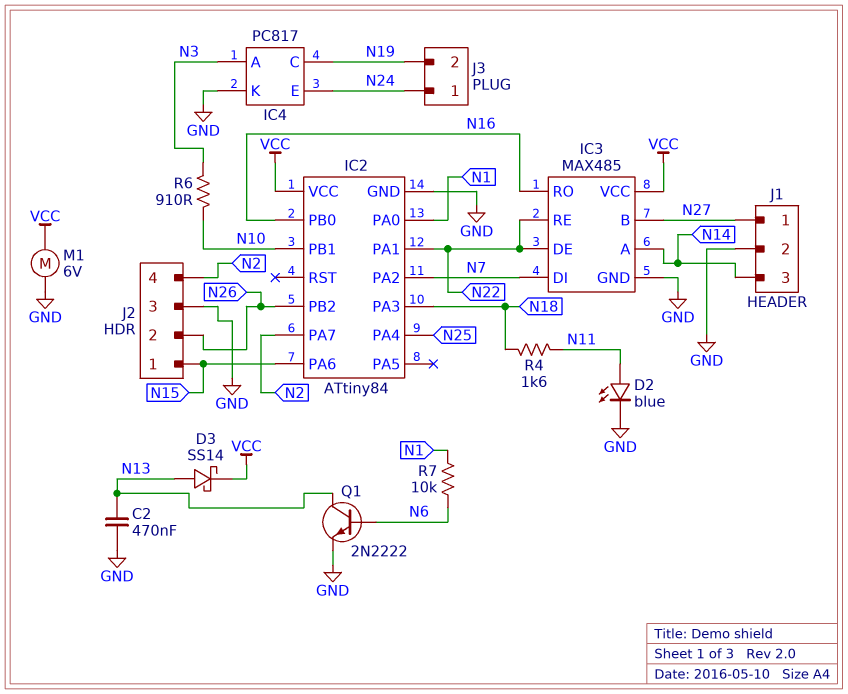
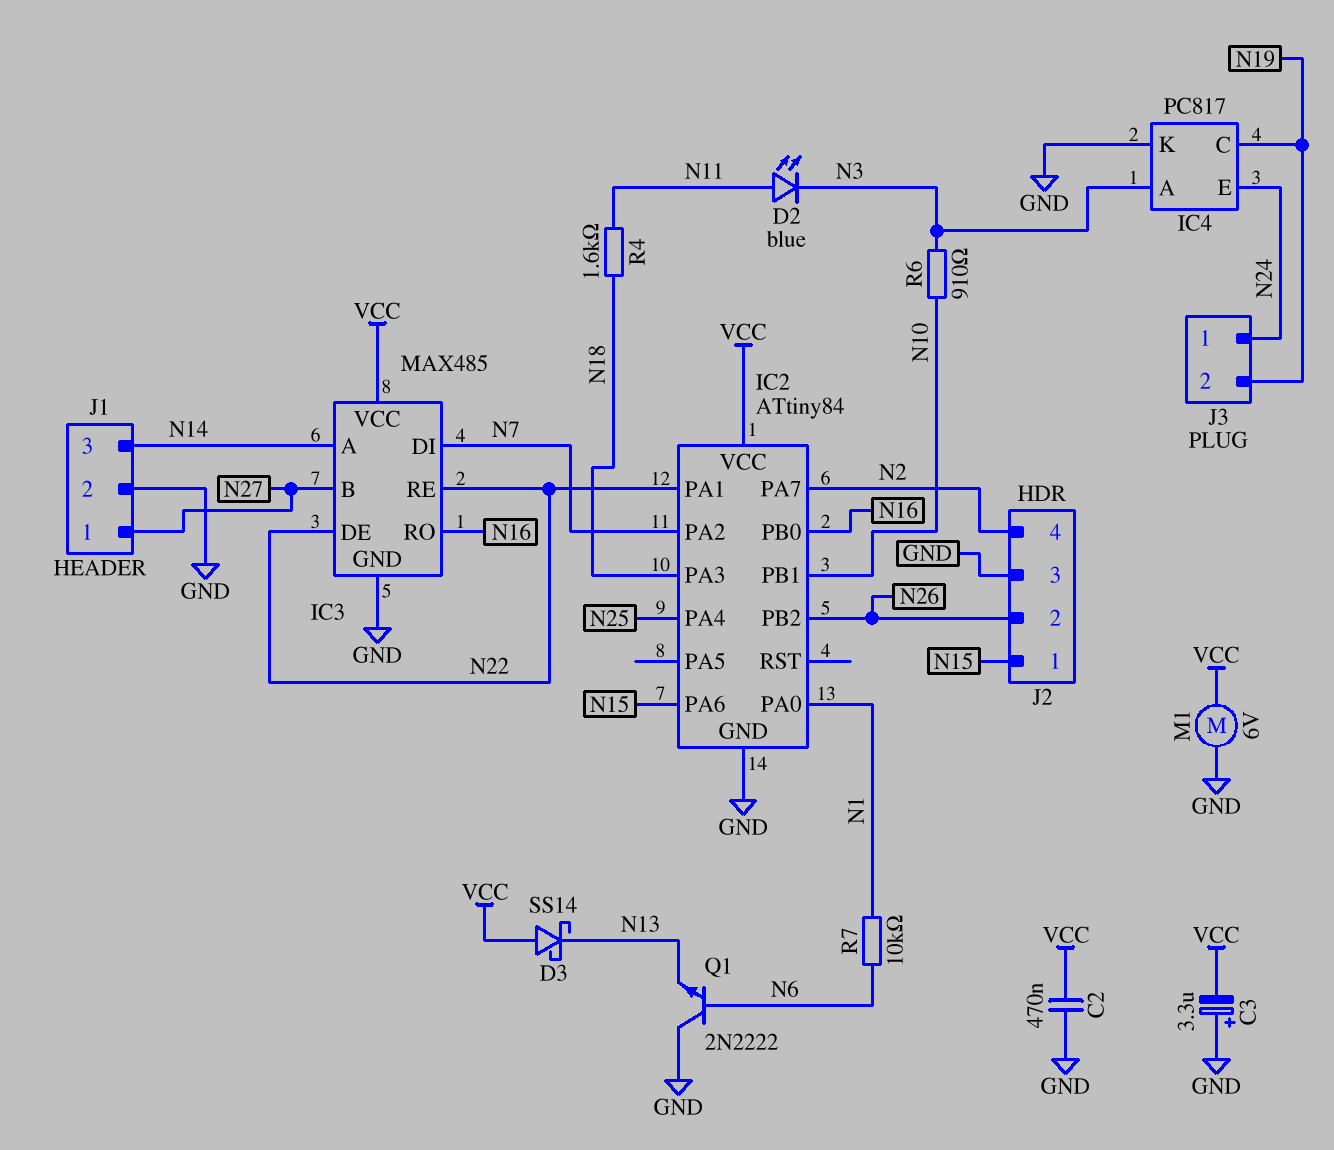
C2: 470nF (GND, N13) -> 470nF (GND, VCC)
C3: none -> 3.3uF (plus GND, minus VCC)
D2: LED blue (A N11, K GND) -> LED blue (A N11, K N3)
D3: schottky SS14 (A N13, K VCC) -> schottky SS14 (A VCC, K N13)
Q1: NPN 2N2222 (B N6, C N13, E GND) -> NPN 2N2222 (B N6, C GND, E N13)

